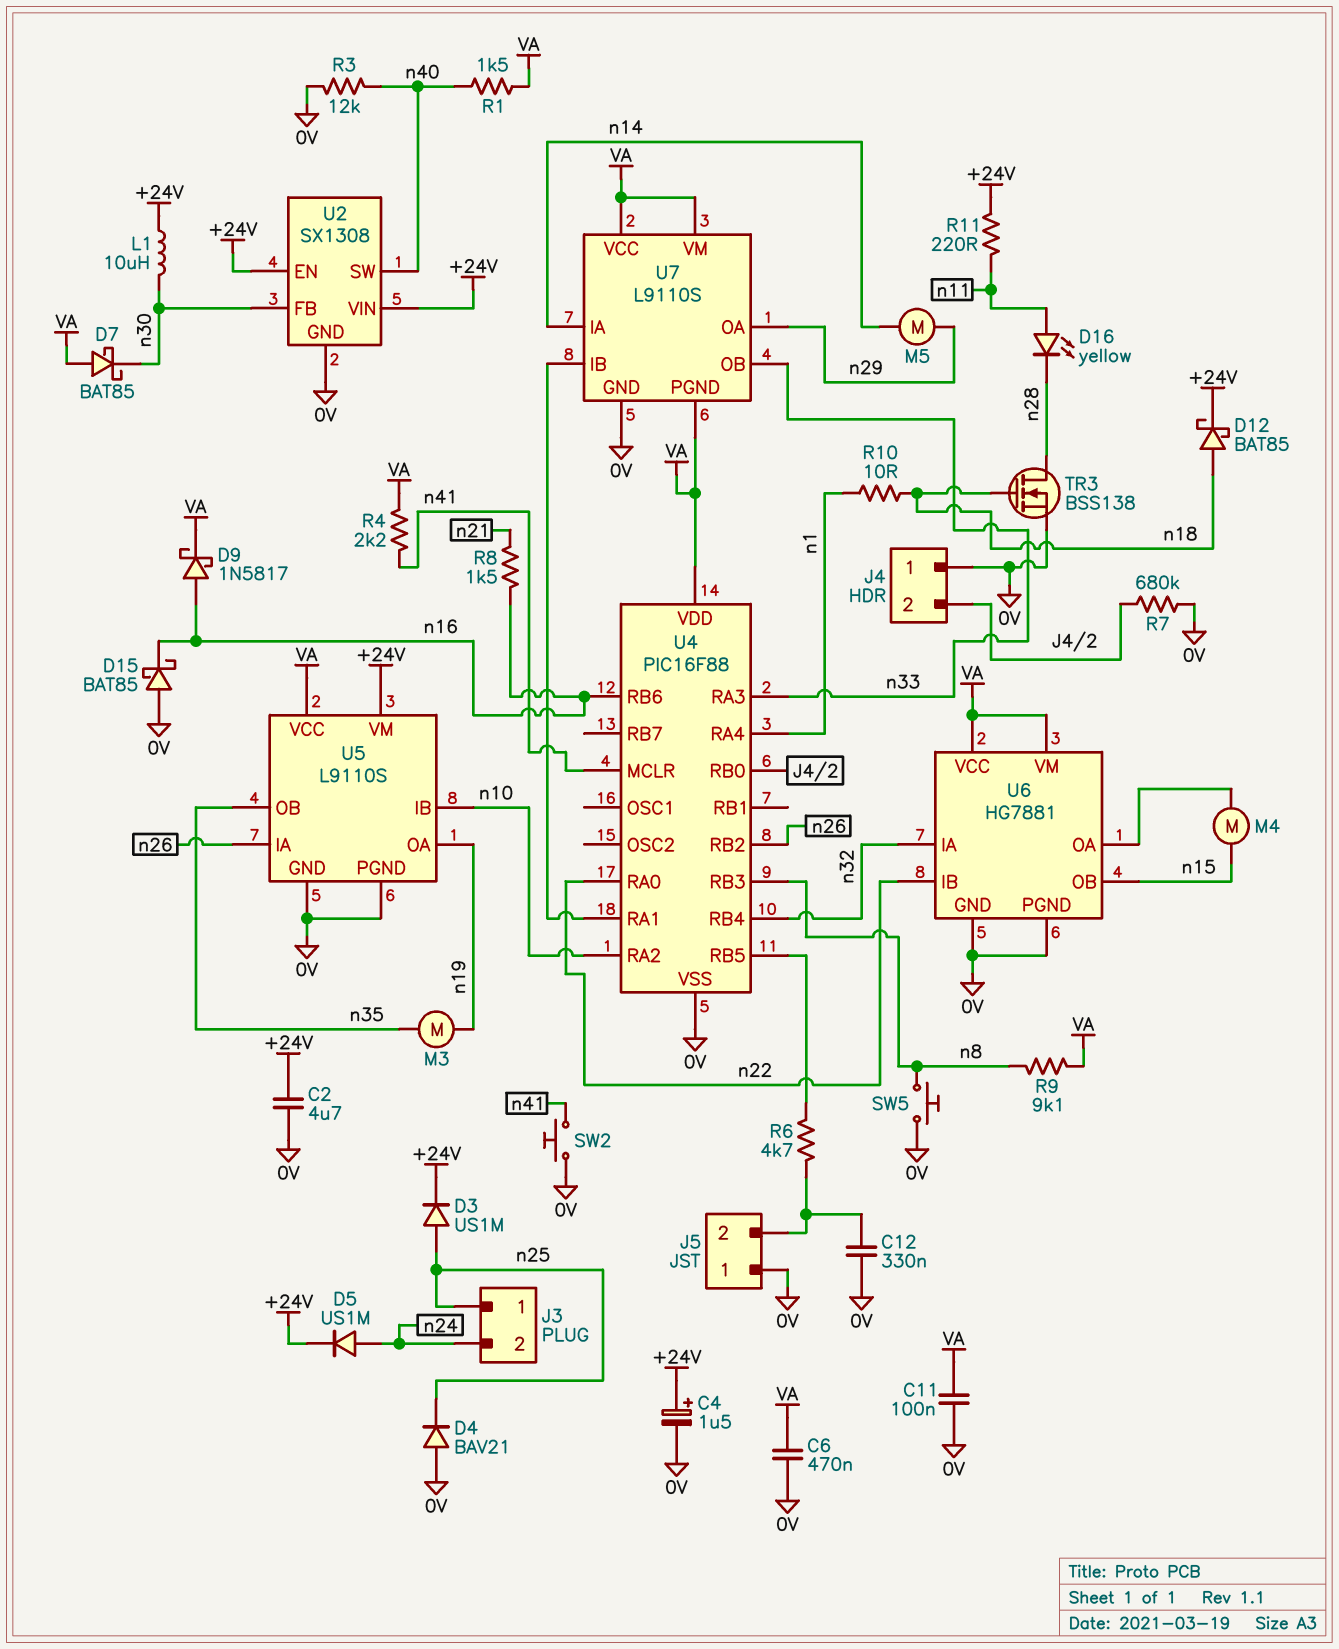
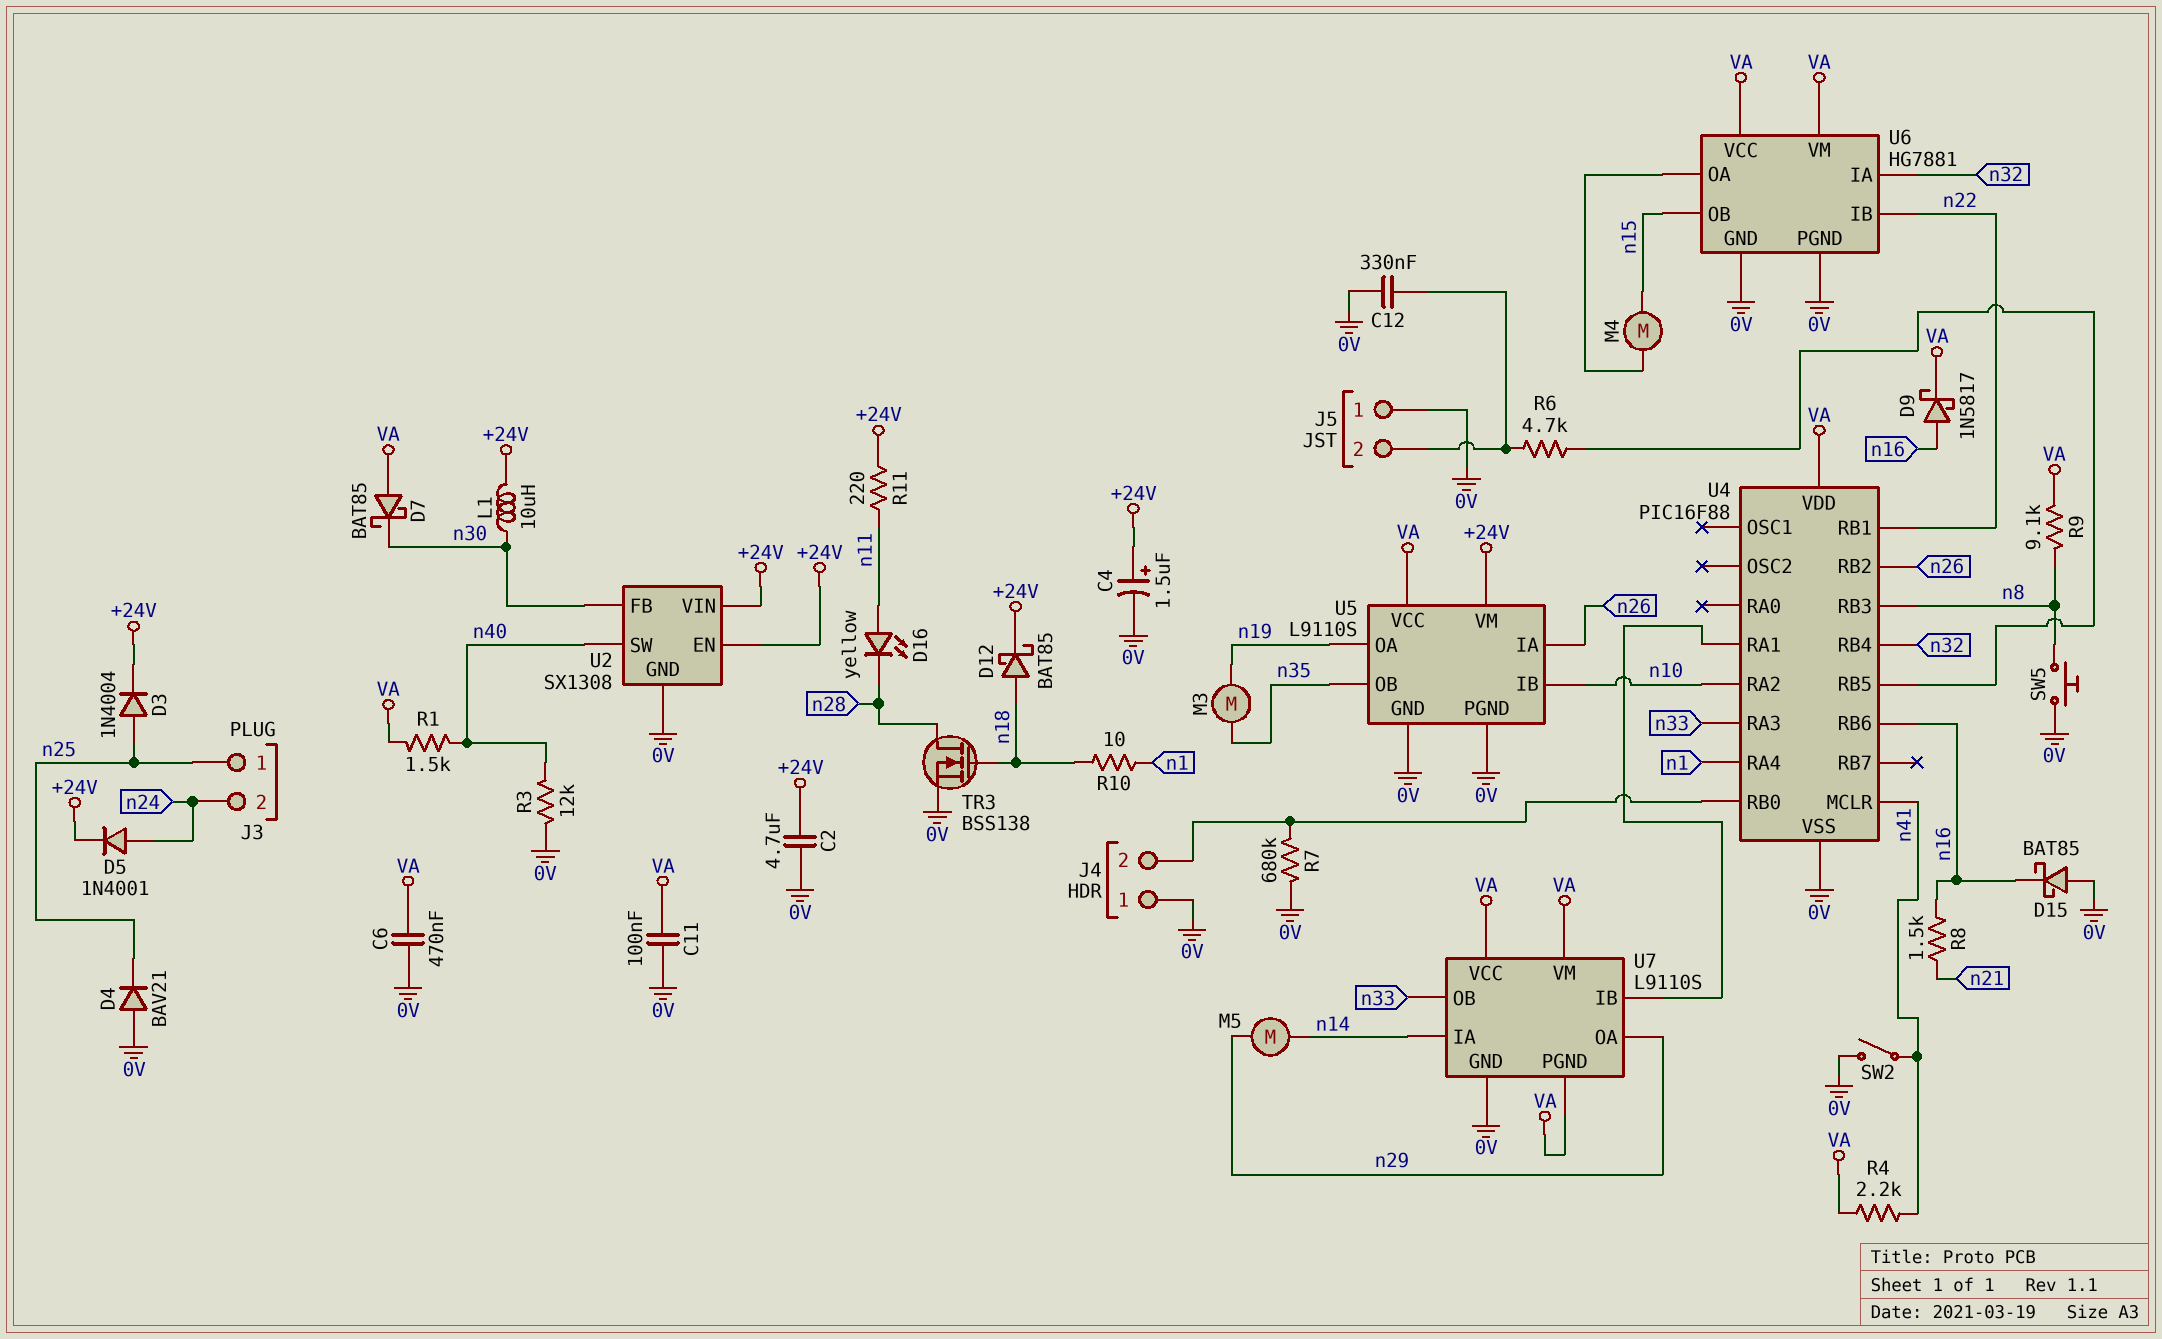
D3: diode US1M (A n25, K +24V) -> diode 1N4004 (A n25, K +24V)
D5: diode US1M (A n24, K +24V) -> diode 1N4001 (A n24, K +24V)
SW2: button (0V, n41) -> switch (0V, n41)
U4 pin RA0: n22 -> none
U4 pin RB1: none -> n22

